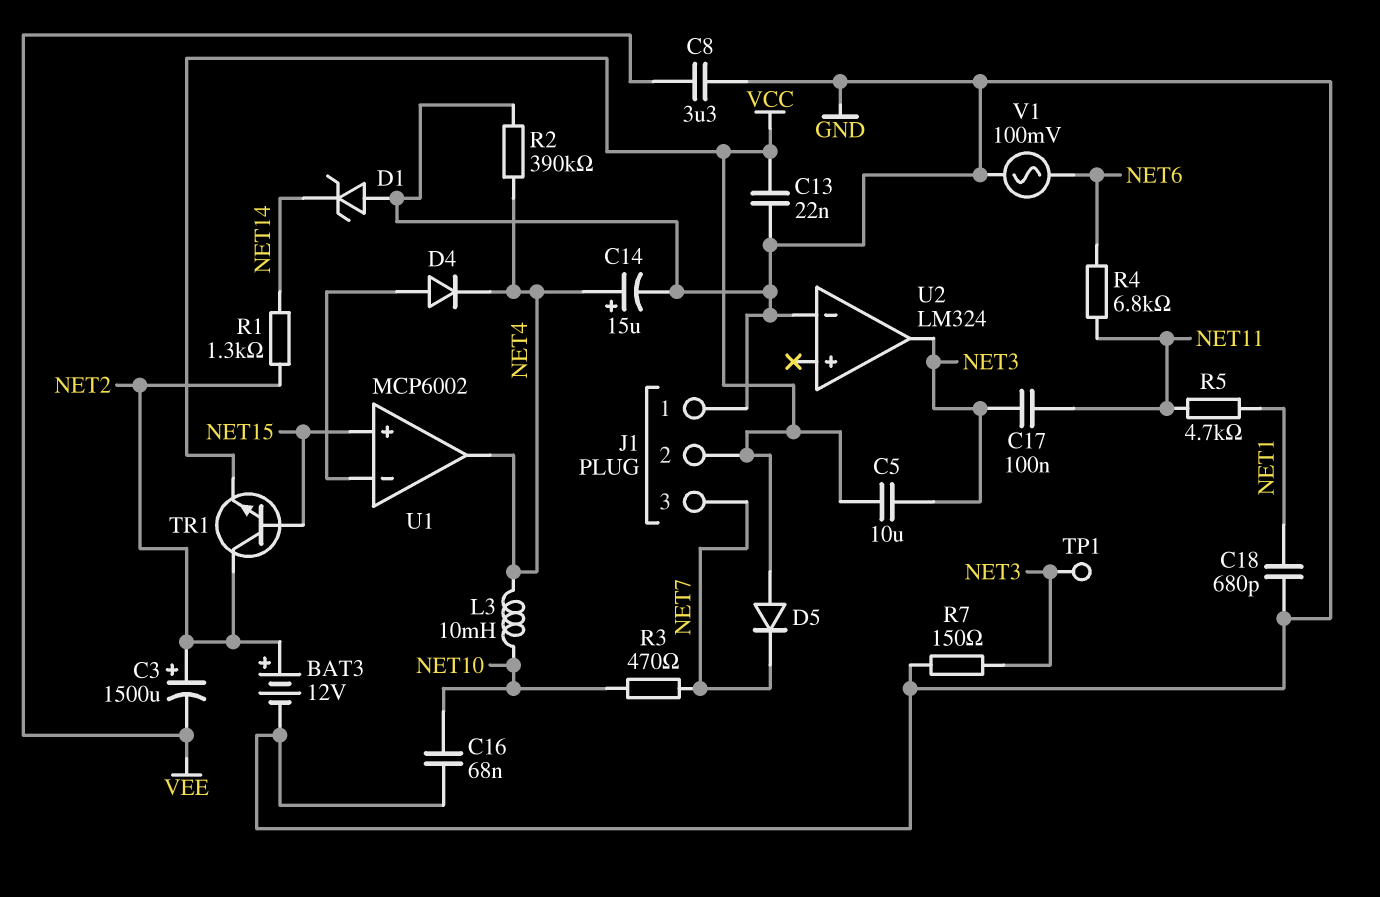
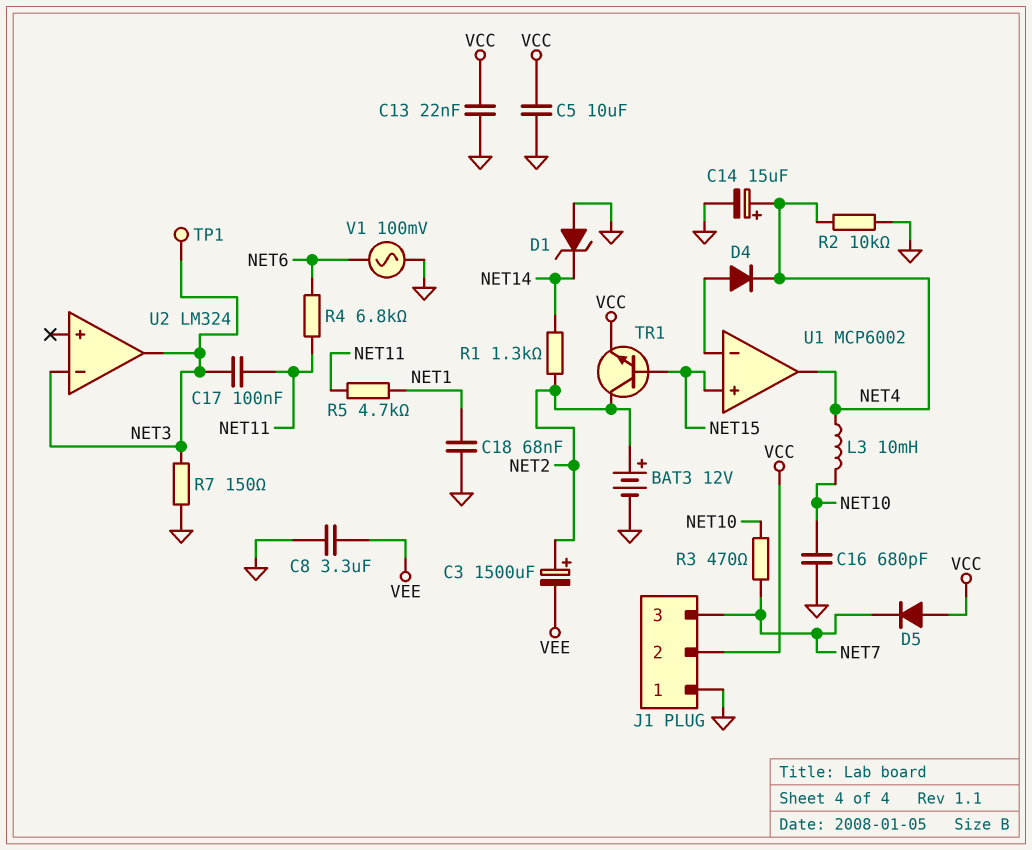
C5: 10uF (NET3, VCC) -> 10uF (GND, VCC)
C16: 68nF (GND, NET10) -> 680pF (GND, NET10)
C18: 680pF (GND, NET1) -> 68nF (GND, NET1)
R2: 390k (GND, NET4) -> 10k (GND, NET4)
U2 pin in-: GND -> NET3

